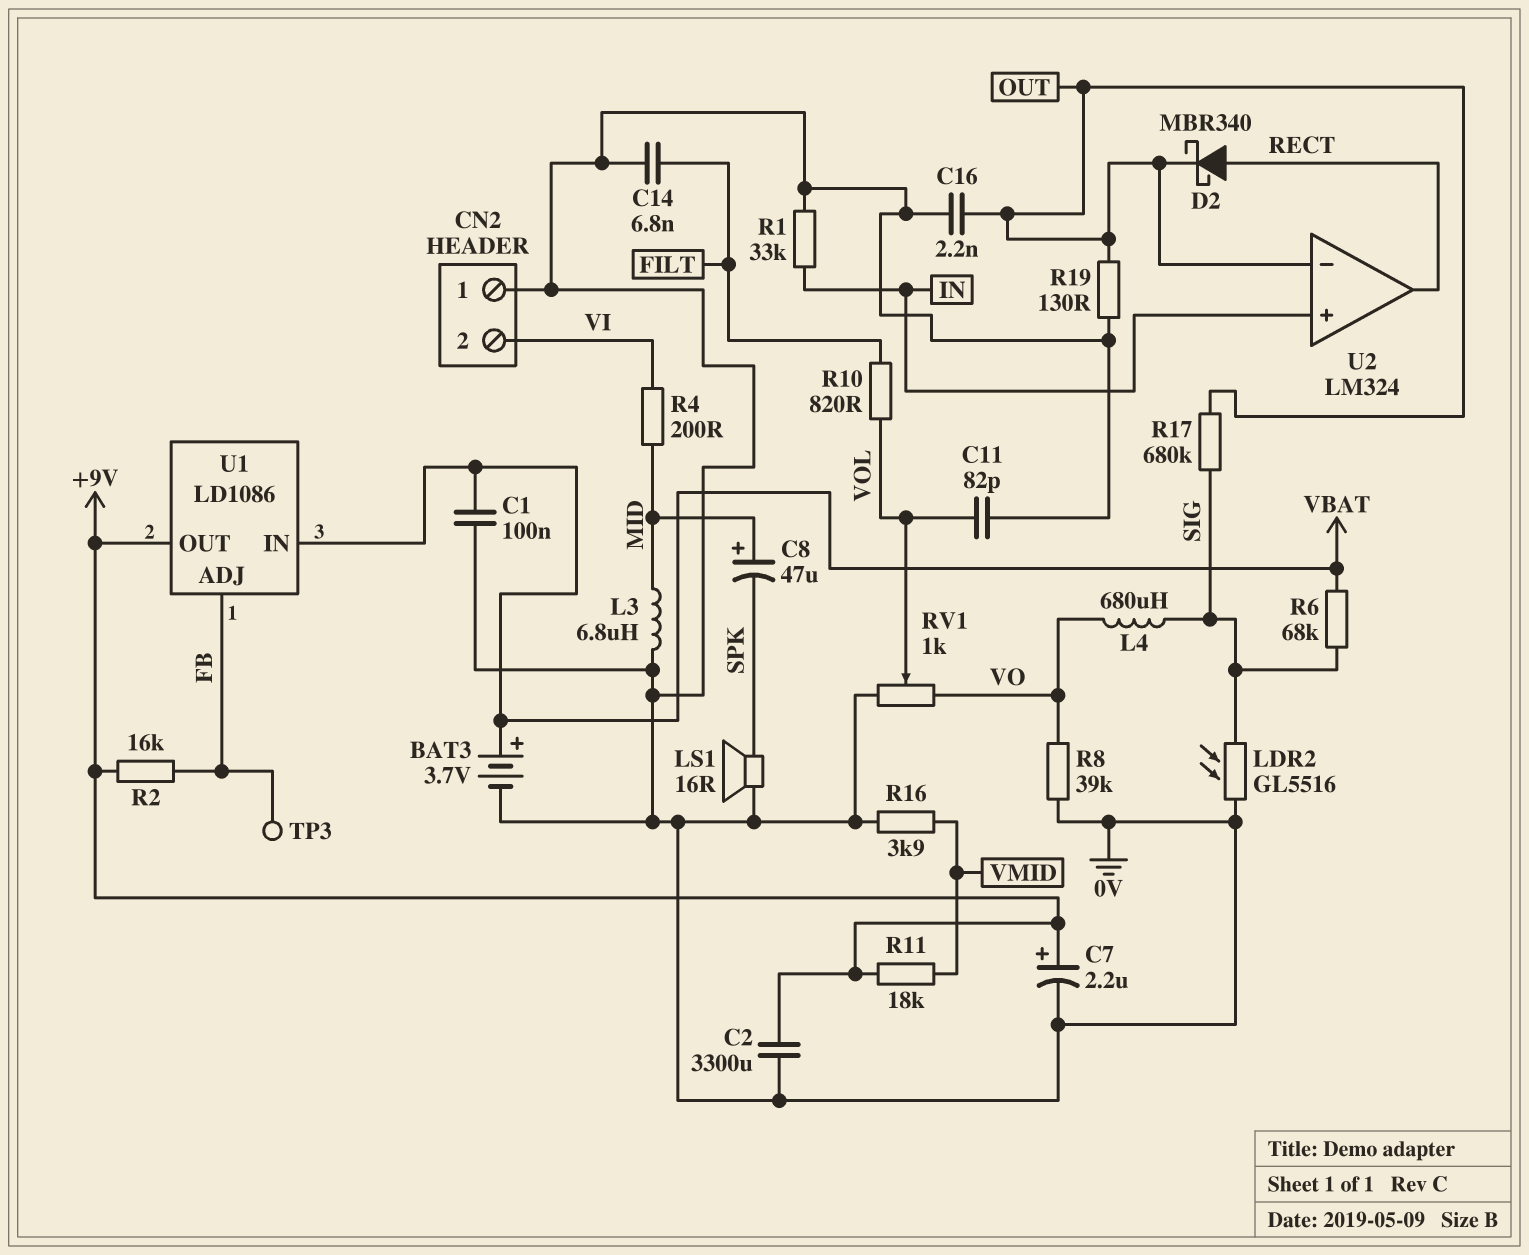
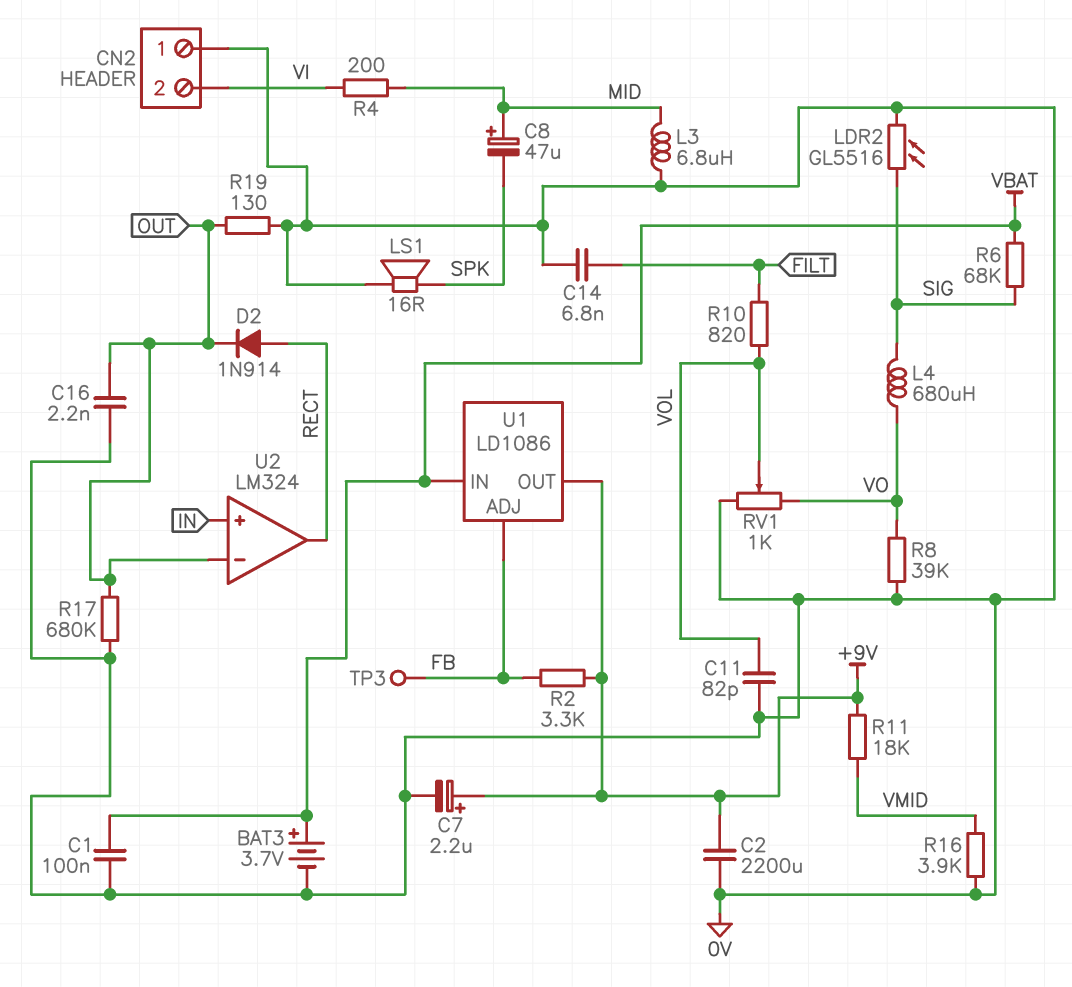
C2: 3300uF (+9V, 0V) -> 2200uF (+9V, 0V)
D2: schottky MBR340 (A RECT, K OUT) -> diode 1N914 (A RECT, K OUT)
R1: 33k (0V, IN) -> none
R2: 16k (+9V, FB) -> 3.3k (+9V, FB)
R17: 680k (OUT, SIG) -> 680k (0V, OUT)

